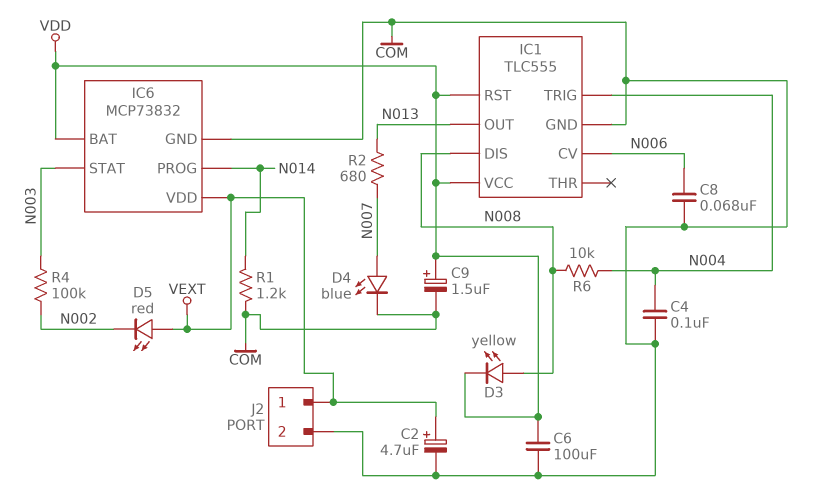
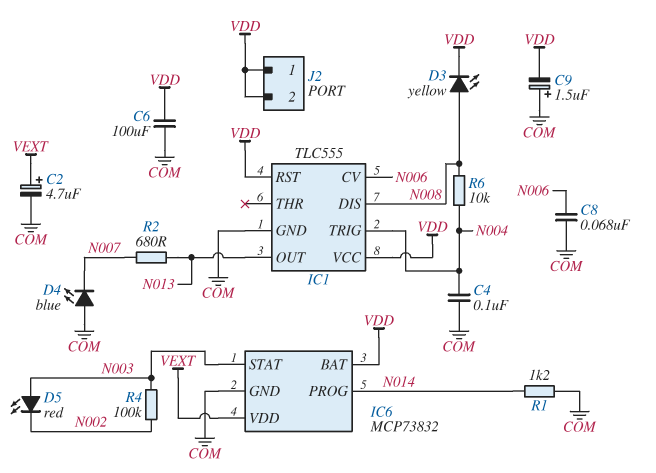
C9: 1.5uF (plus VDD, minus COM) -> 1.5uF (plus COM, minus VDD)
D4: LED blue (A N007, K COM) -> LED blue (A COM, K N007)
D5: LED red (A VEXT, K N002) -> LED red (A N003, K N002)
J2 pin 1: VEXT -> VDD
J2 pin 2: COM -> VDD

